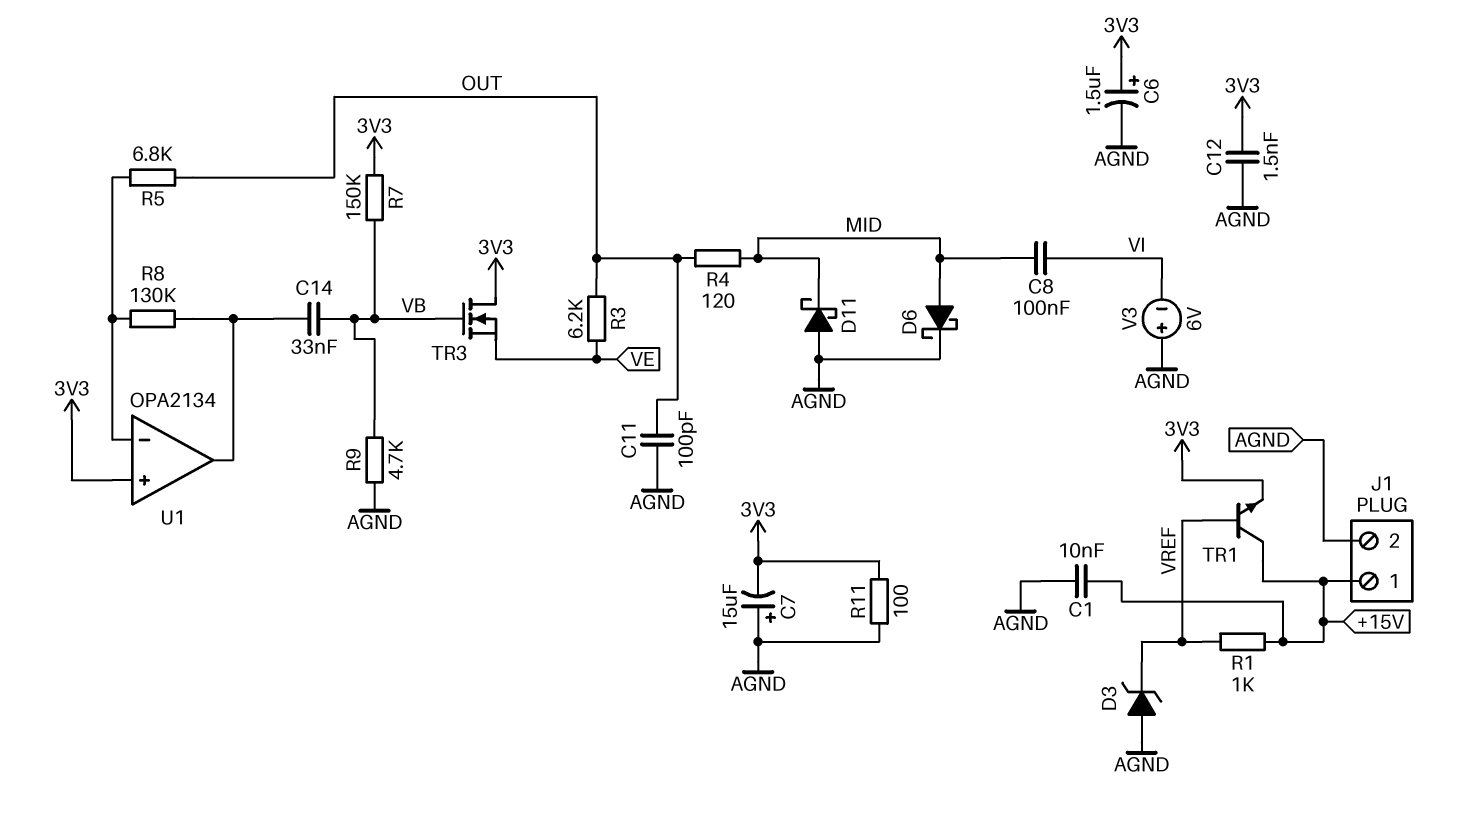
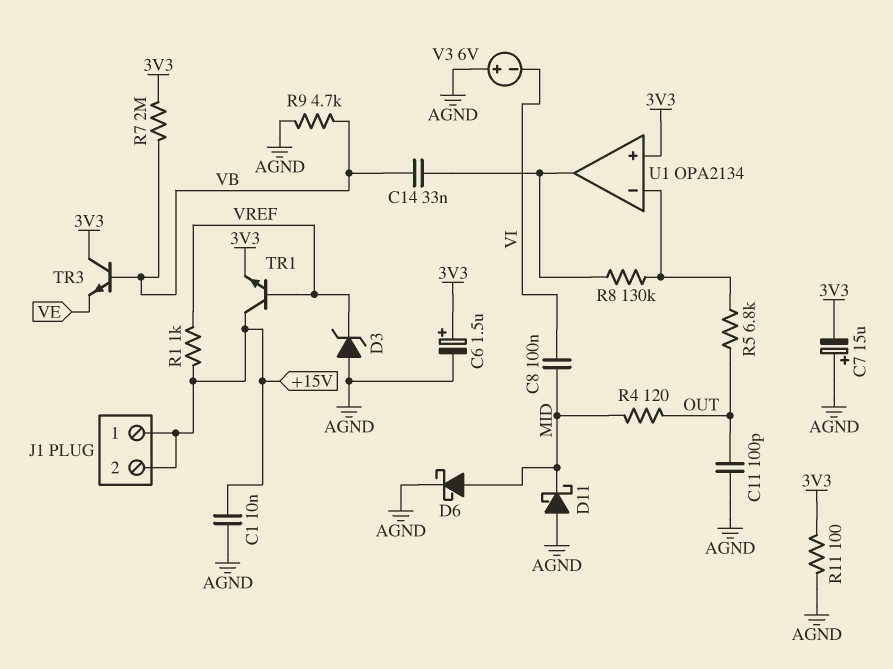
C12: 1.5nF (3V3, AGND) -> none
J1 pin 2: AGND -> +15V
R3: 6.2k (OUT, VE) -> none
R7: 150k (3V3, VB) -> 2M (3V3, VB)
TR3: NMOS (G VB, D 3V3, S VE) -> NPN (B VB, C 3V3, E VE)

